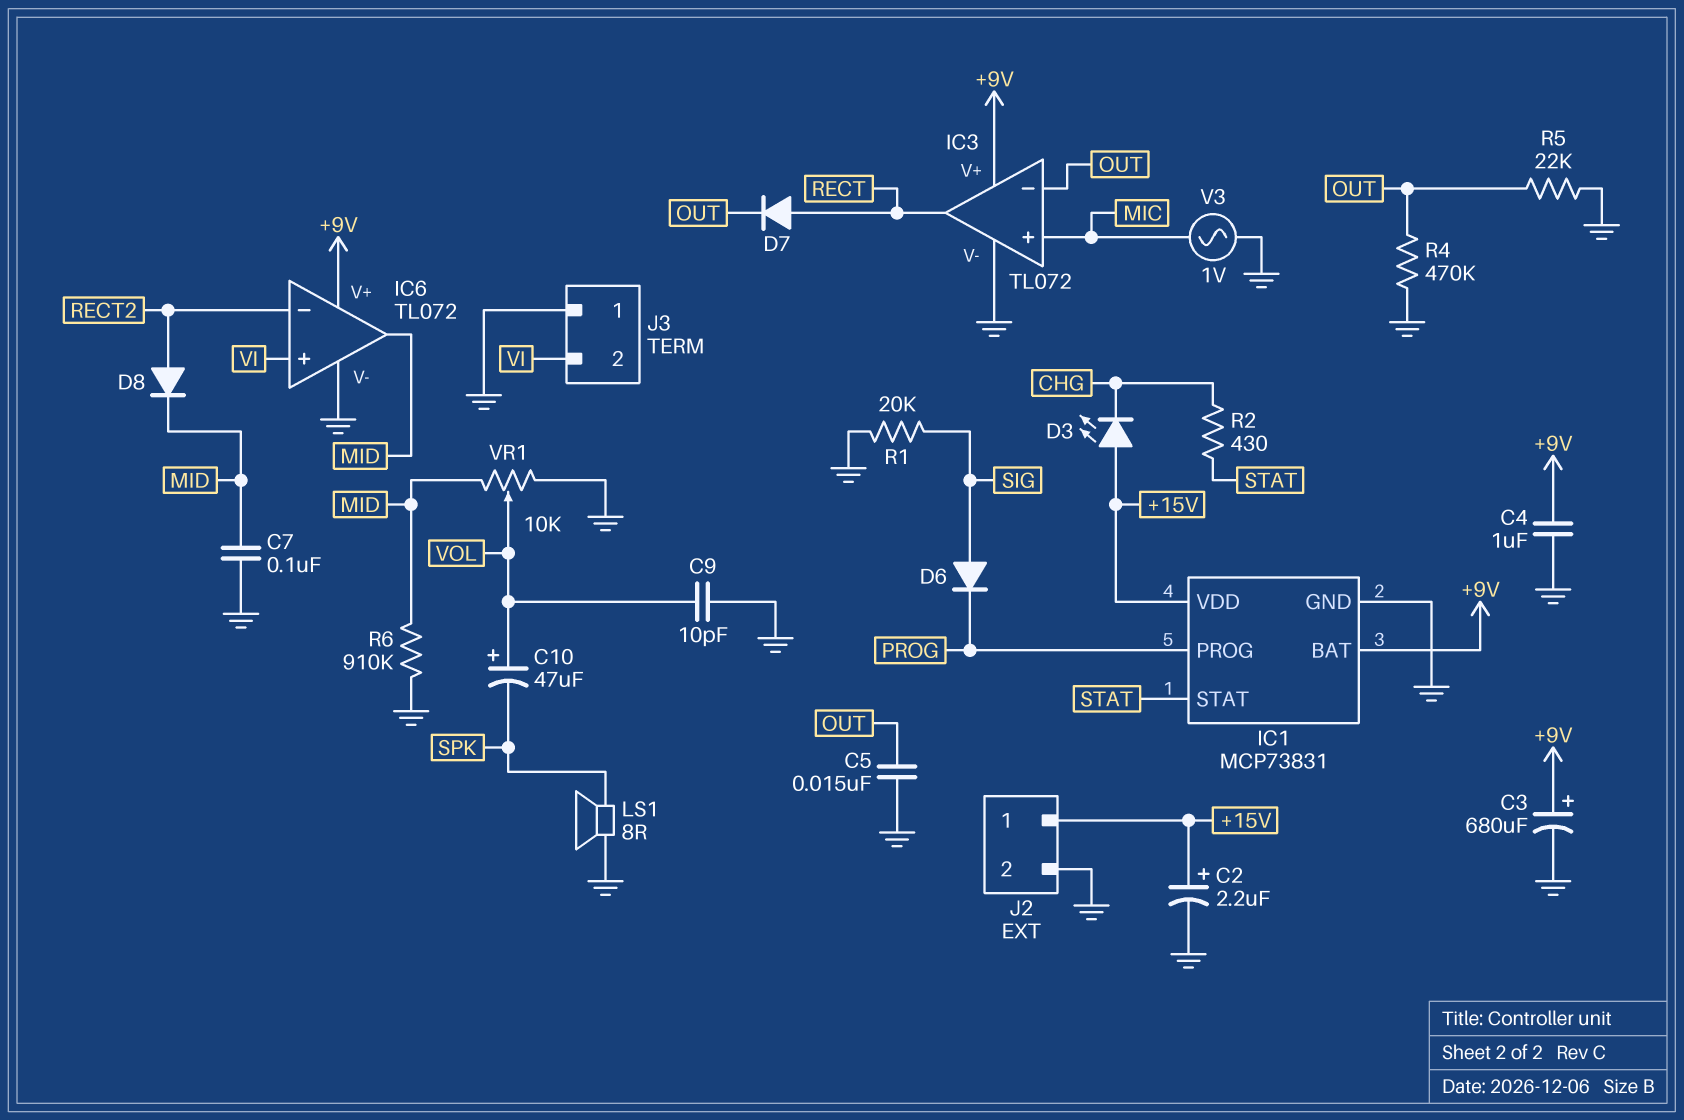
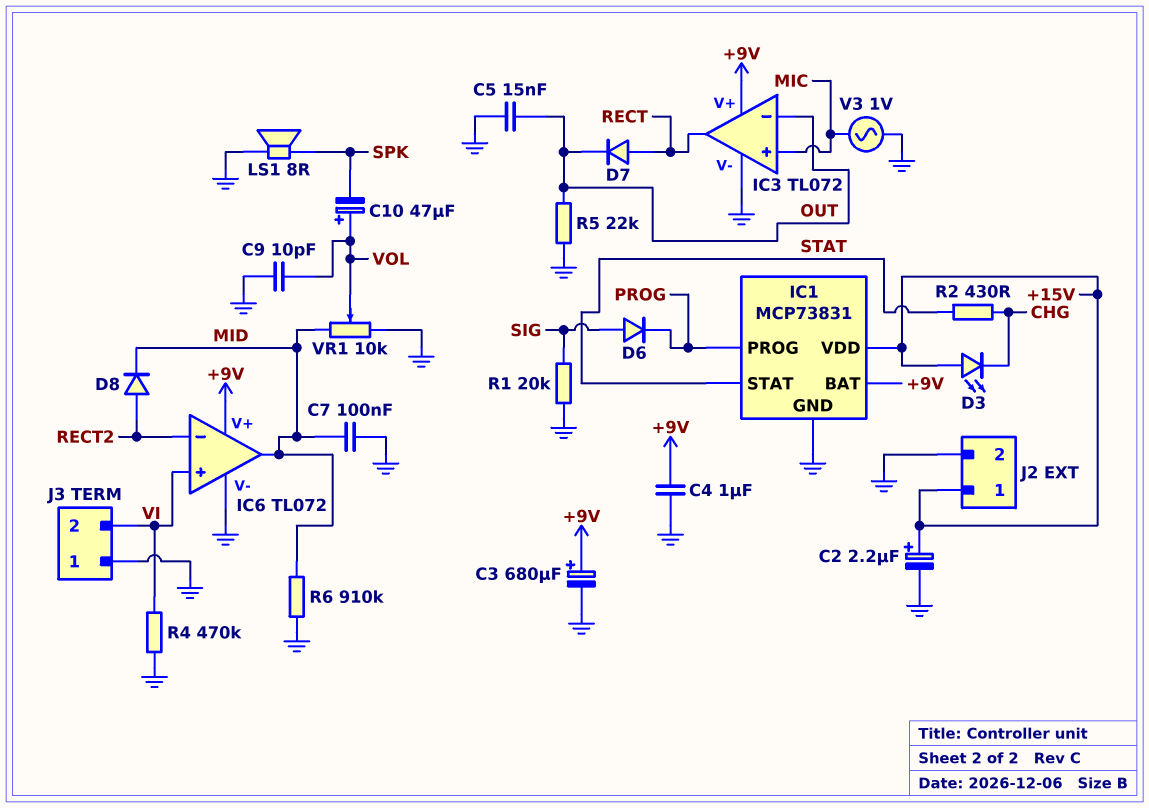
R4: 470k (GND, OUT) -> 470k (GND, VI)

